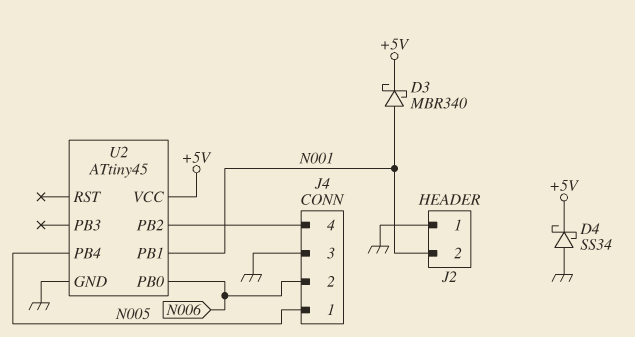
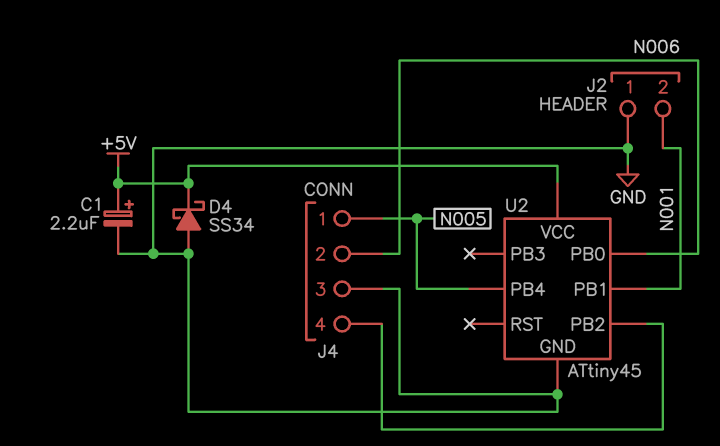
C1: none -> 2.2uF (plus +5V, minus GND)
D3: schottky MBR340 (A N001, K +5V) -> none

